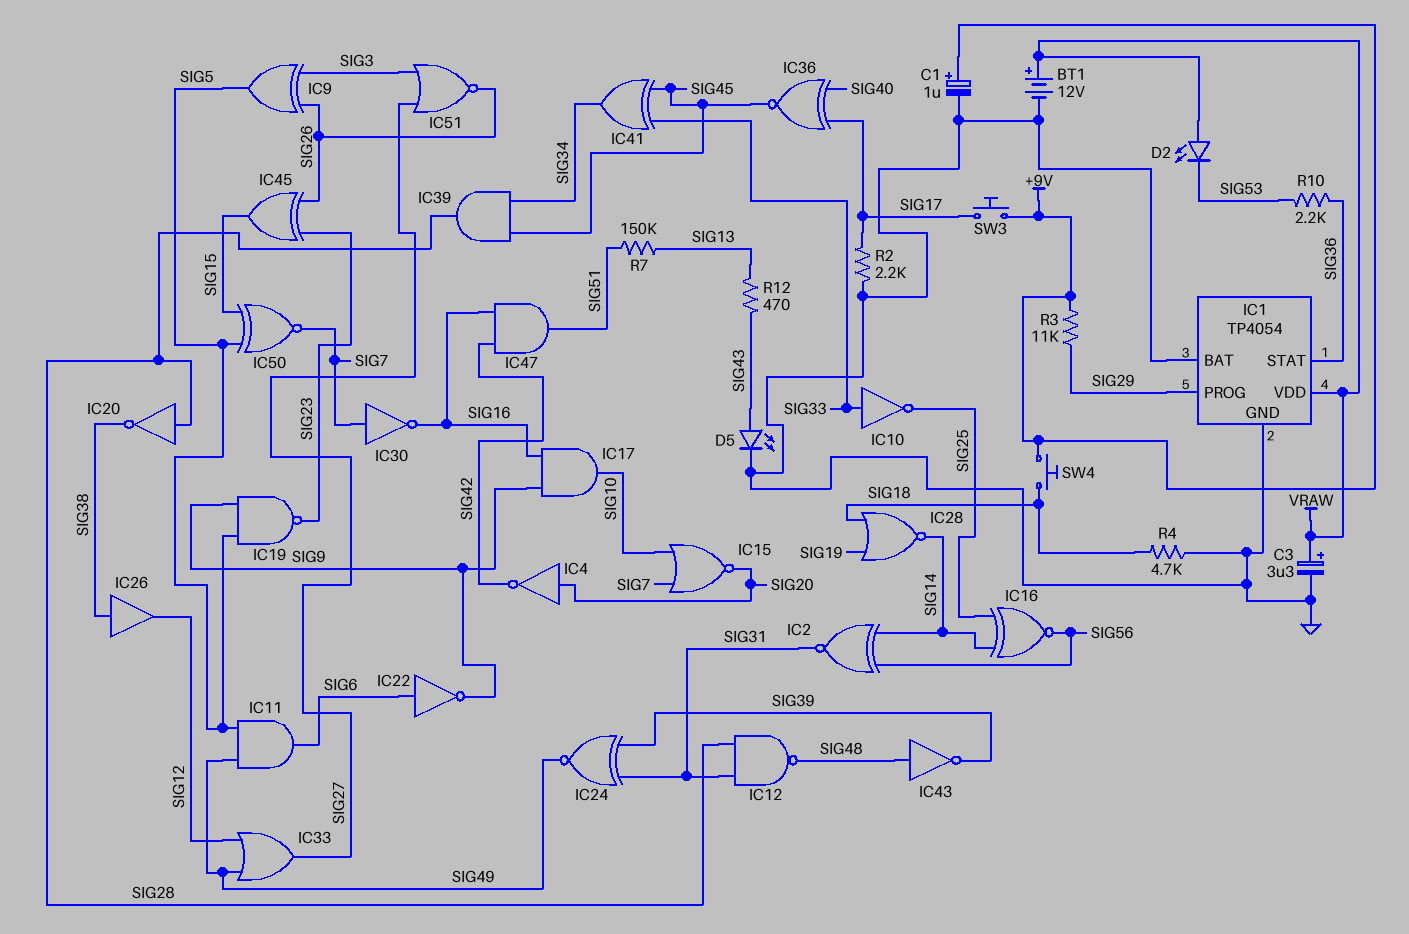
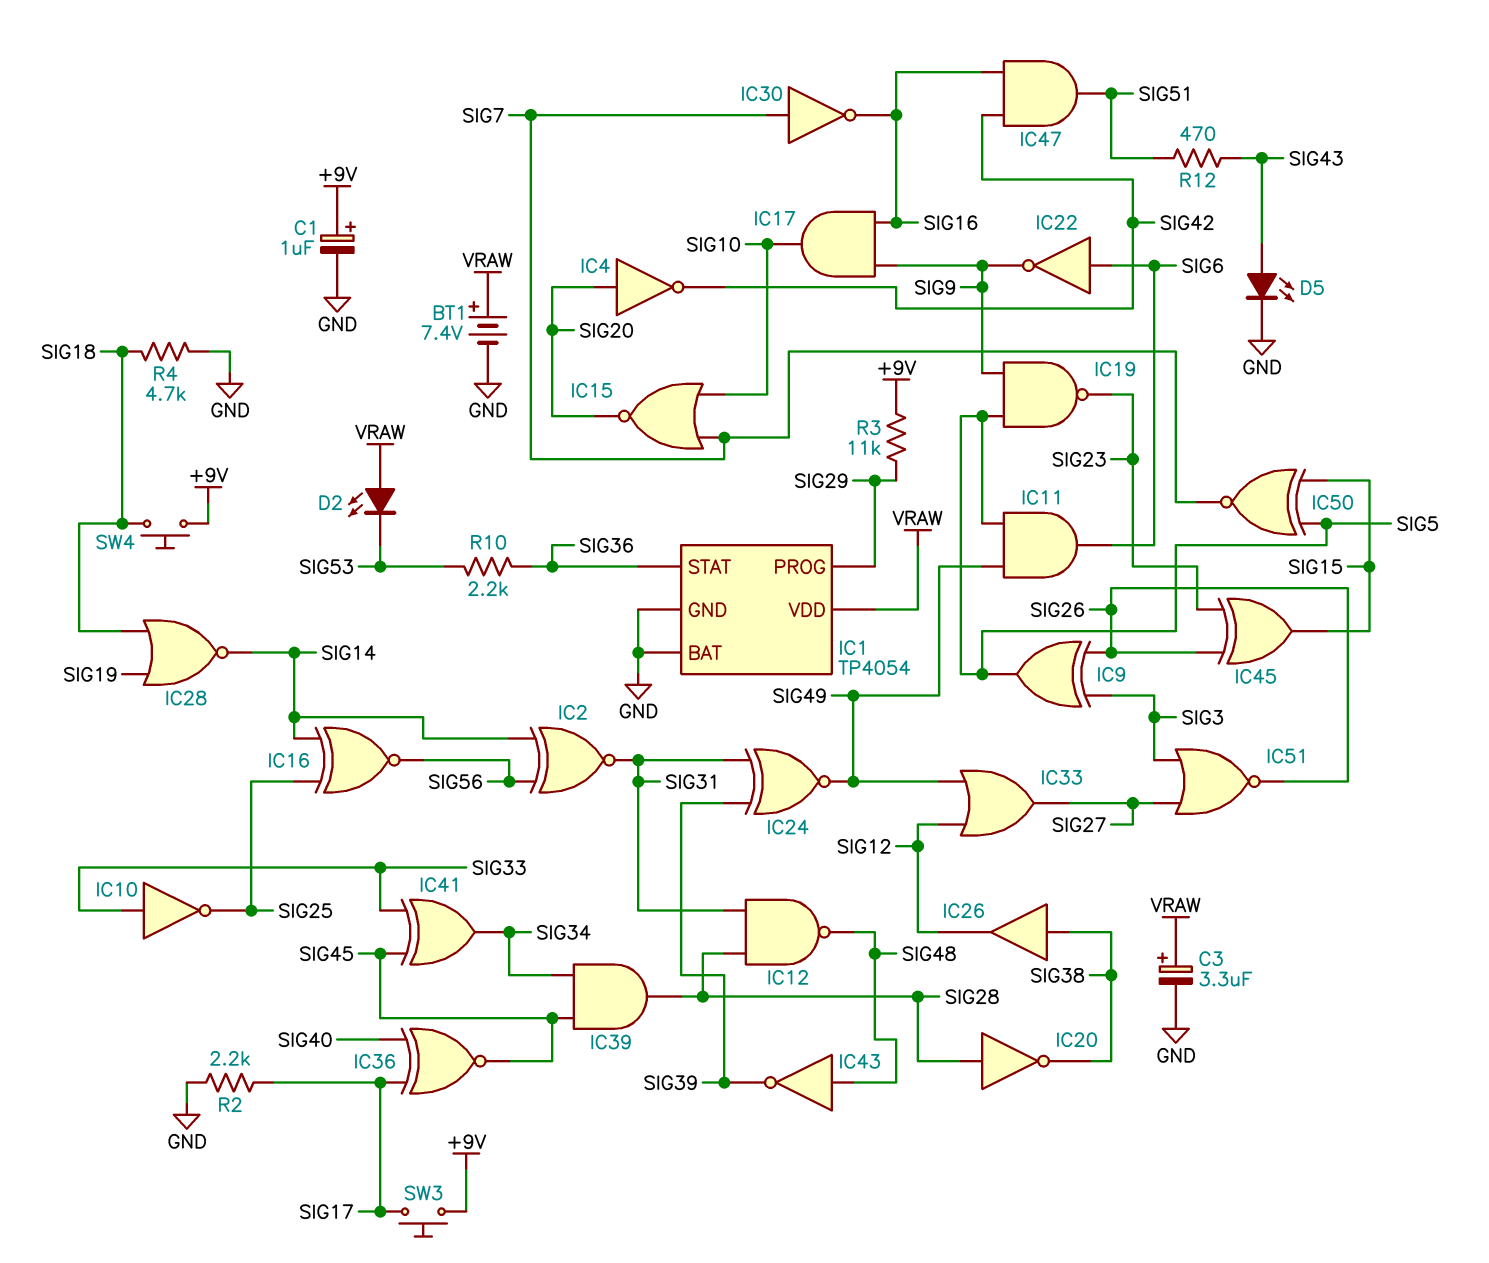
BT1: 12V (plus VRAW, minus GND) -> 7.4V (plus VRAW, minus GND)
R7: 150k (SIG13, SIG51) -> none
R12: 470 (SIG13, SIG43) -> 470 (SIG43, SIG51)

